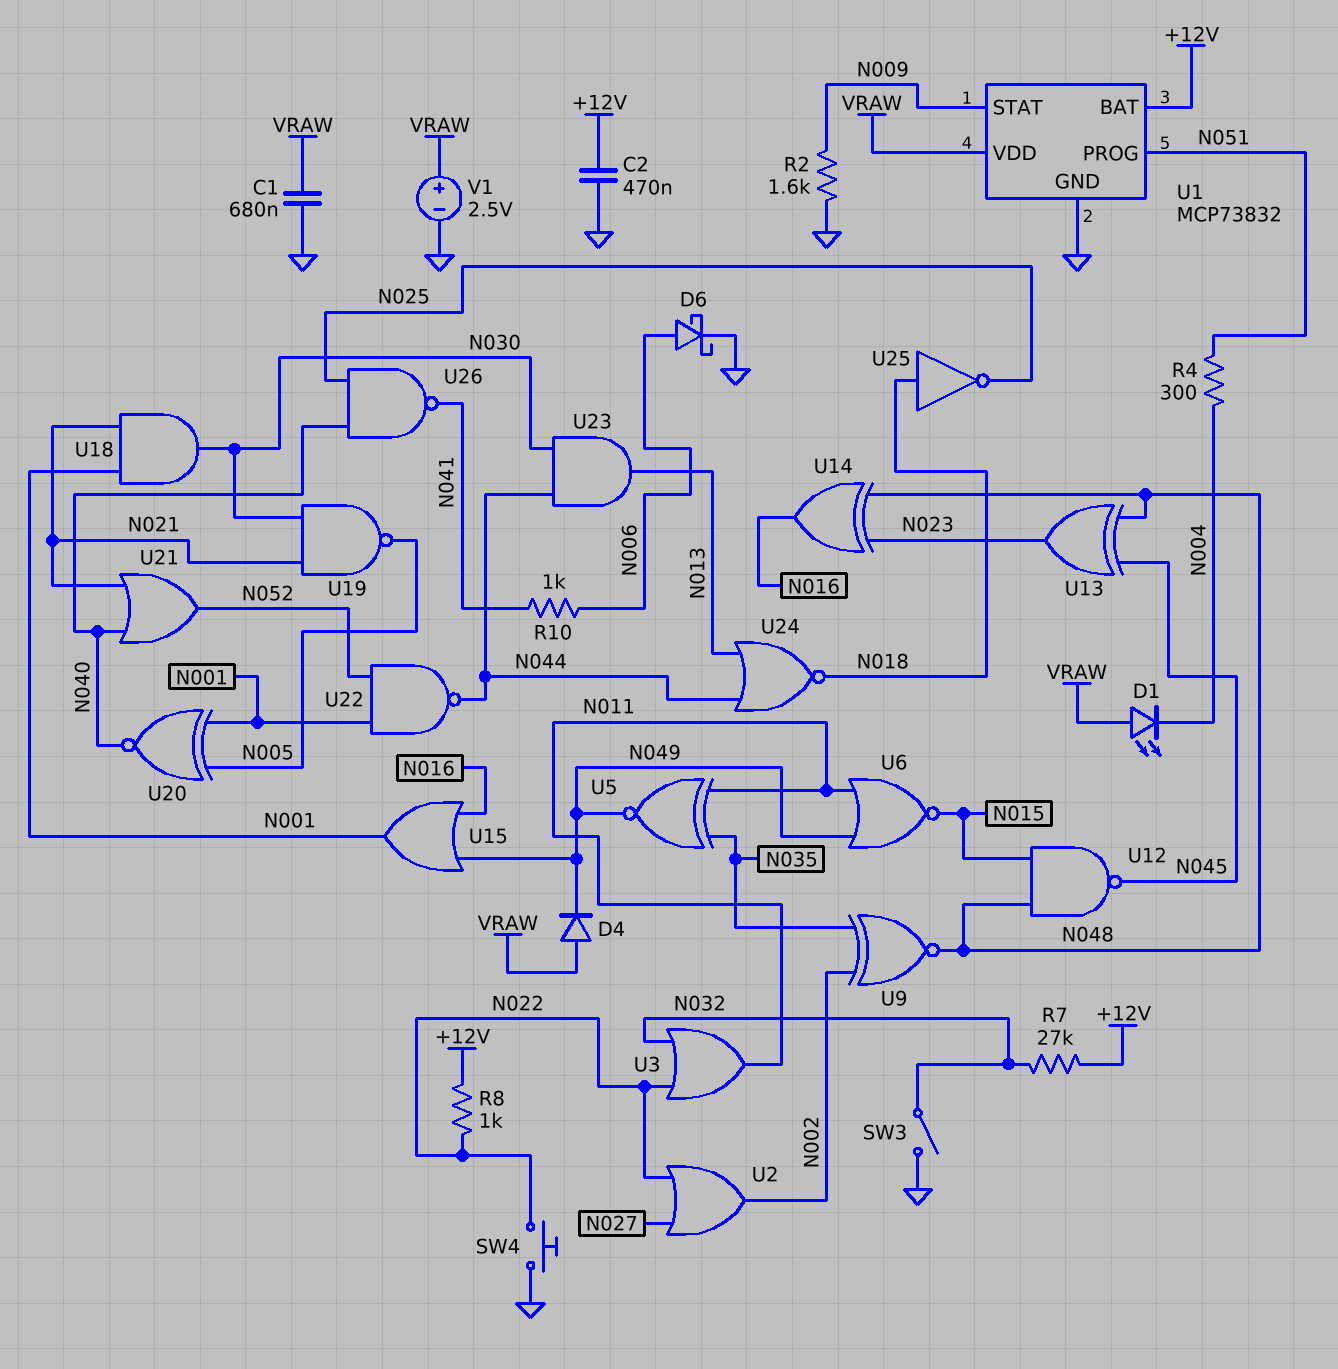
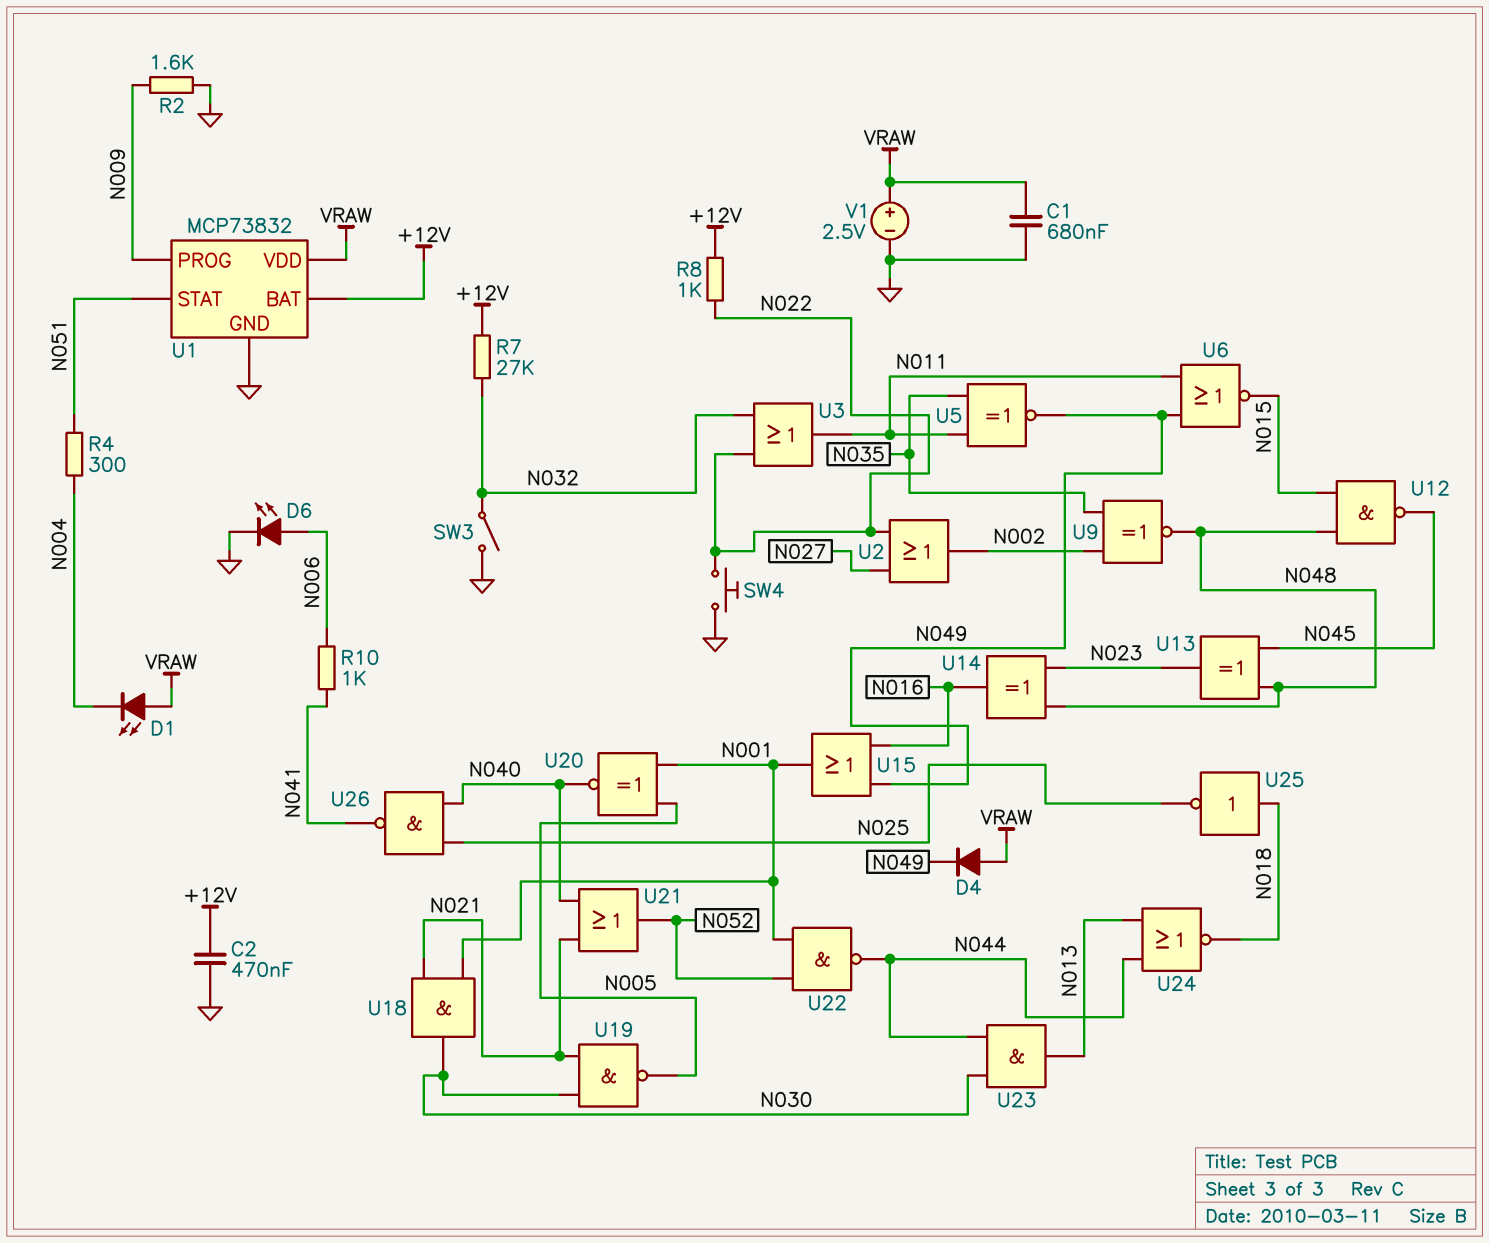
D6: schottky (A N006, K GND) -> LED (A N006, K GND)
U1 pin PROG: N051 -> N009
U1 pin STAT: N009 -> N051

